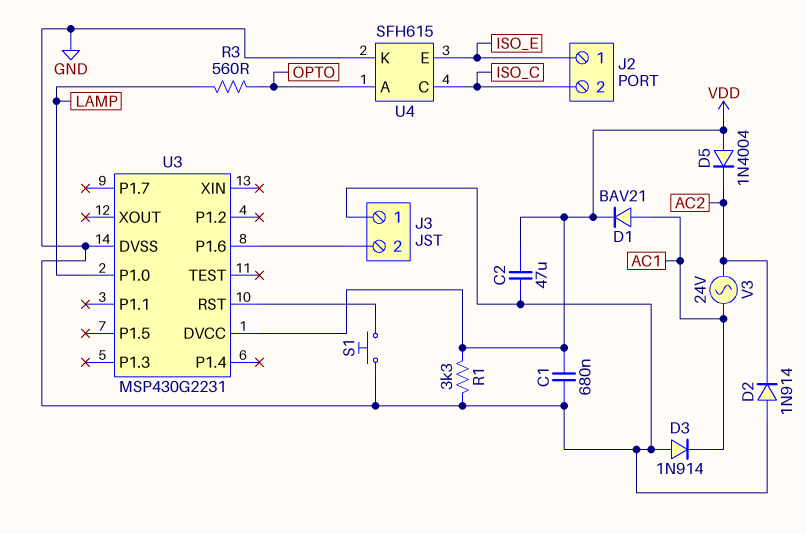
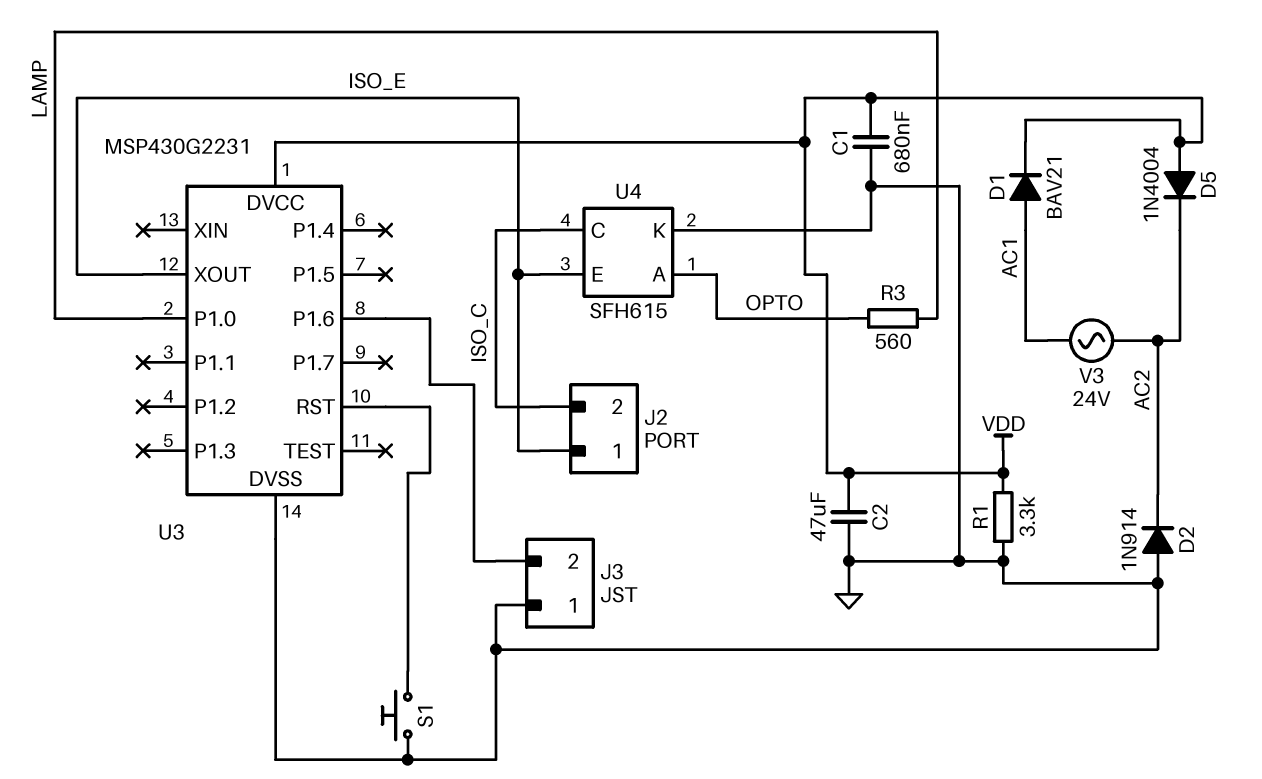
D3: diode 1N914 (A GND, K AC1) -> none
U3 pin XOUT: none -> ISO_E

